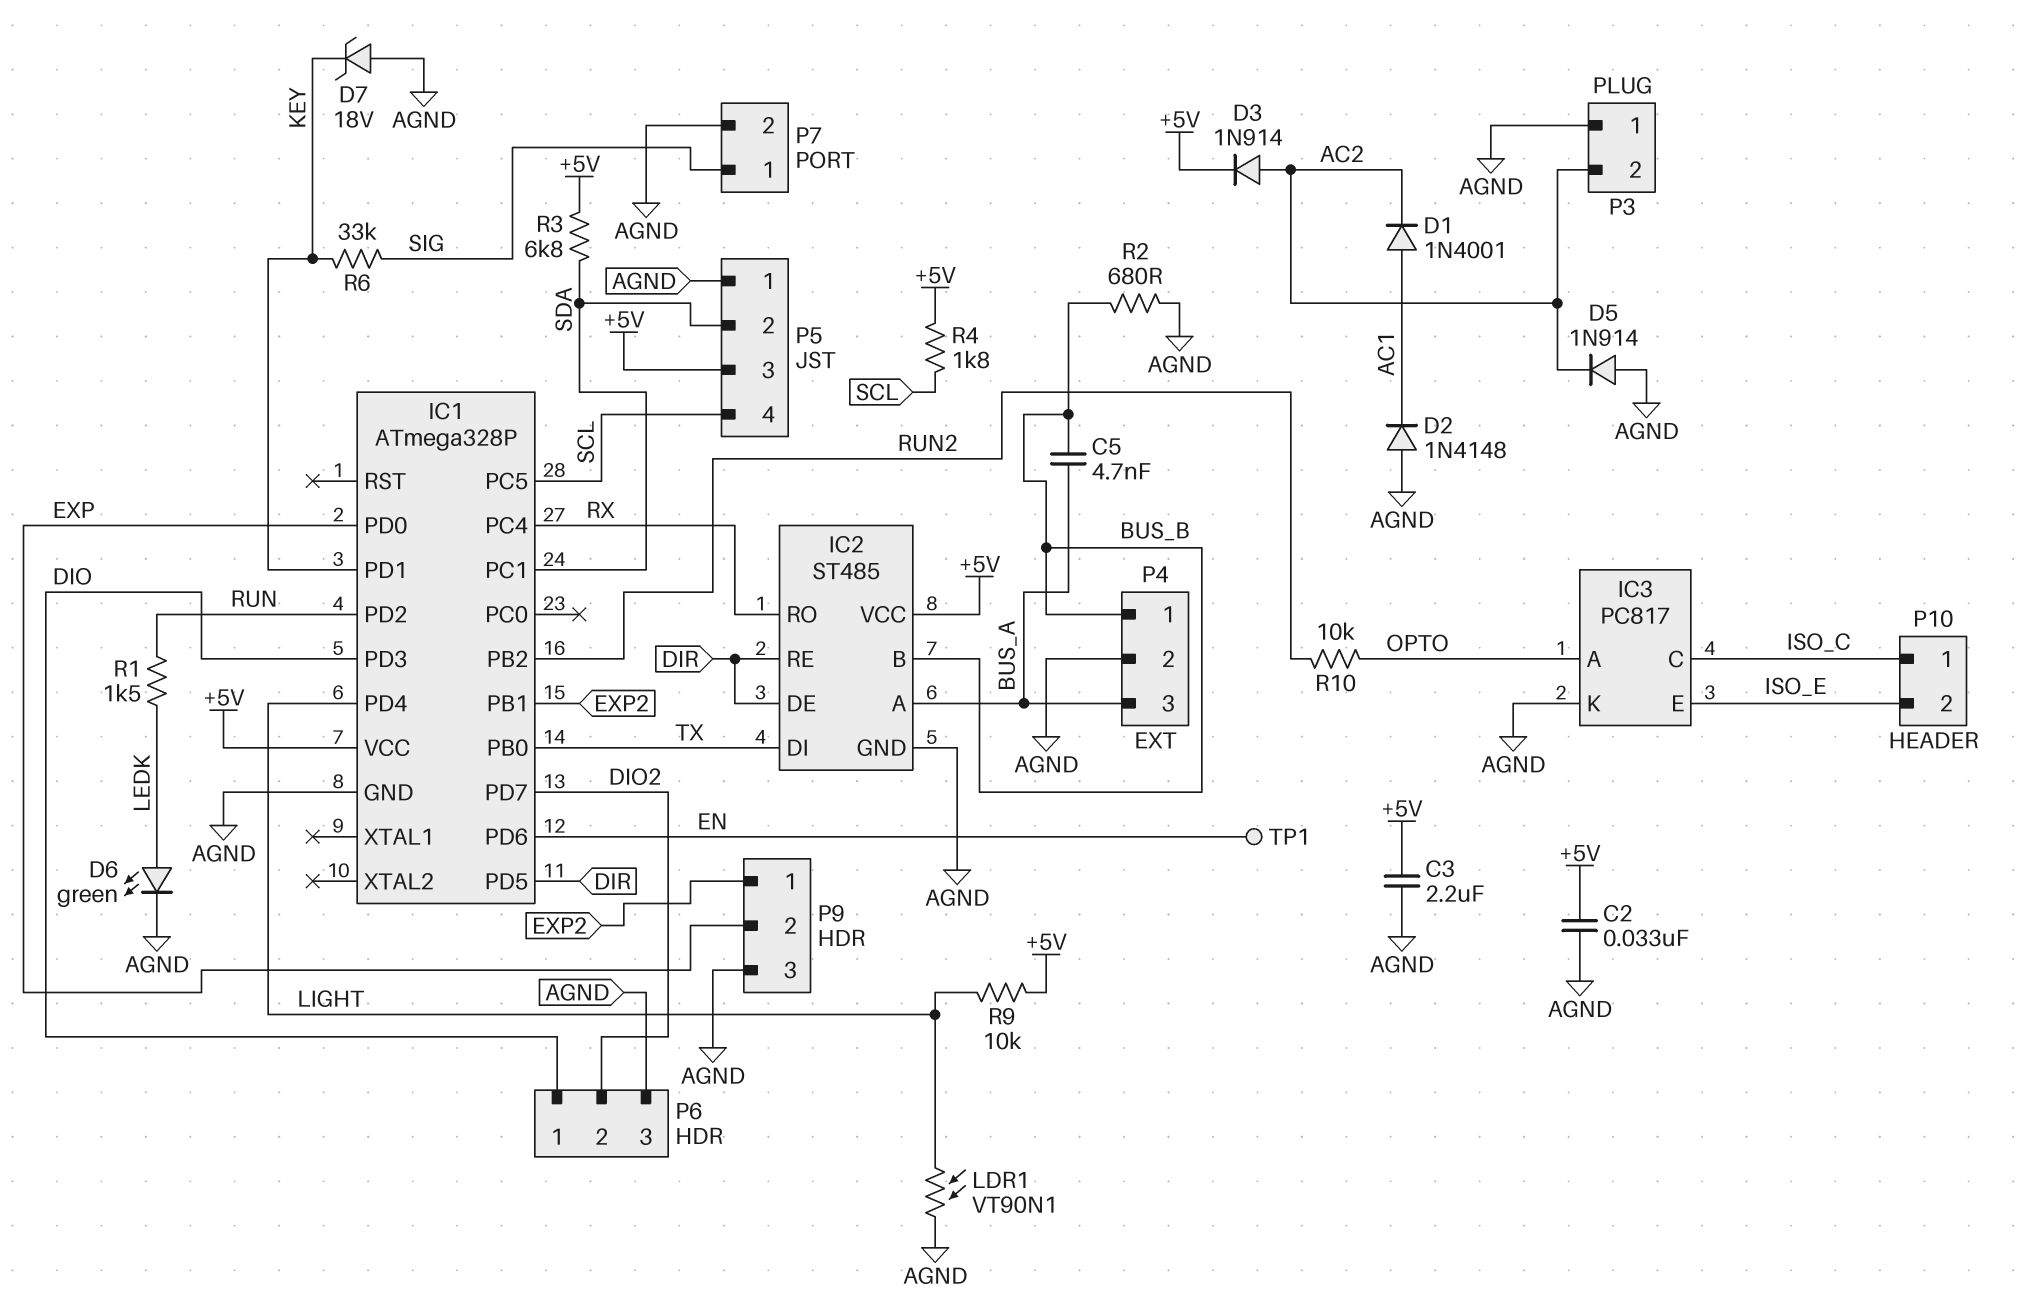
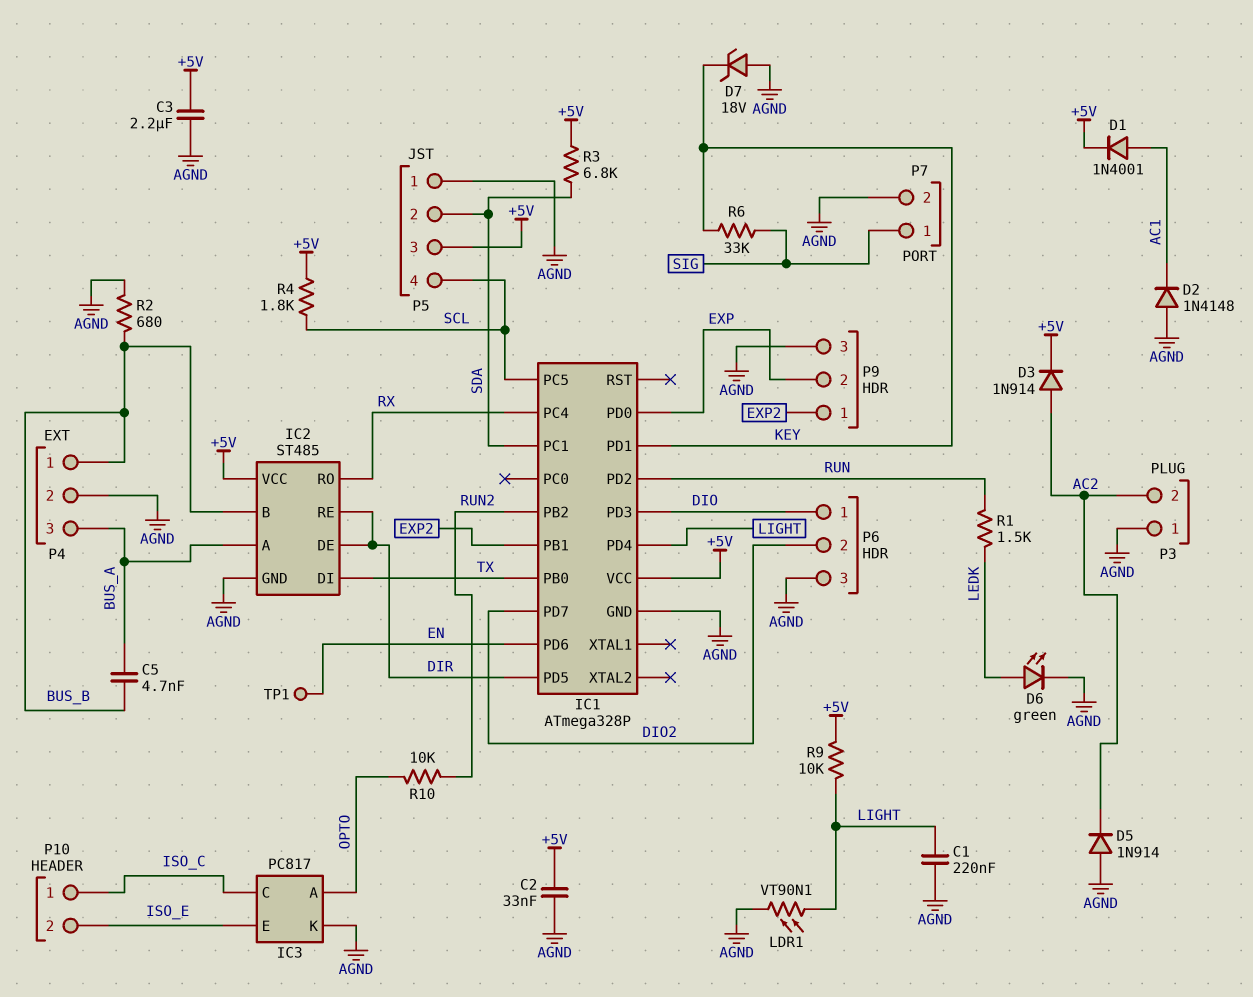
C1: none -> 220nF (AGND, LIGHT)
D1: diode 1N4001 (A AC1, K AC2) -> diode 1N4001 (A AC1, K +5V)

